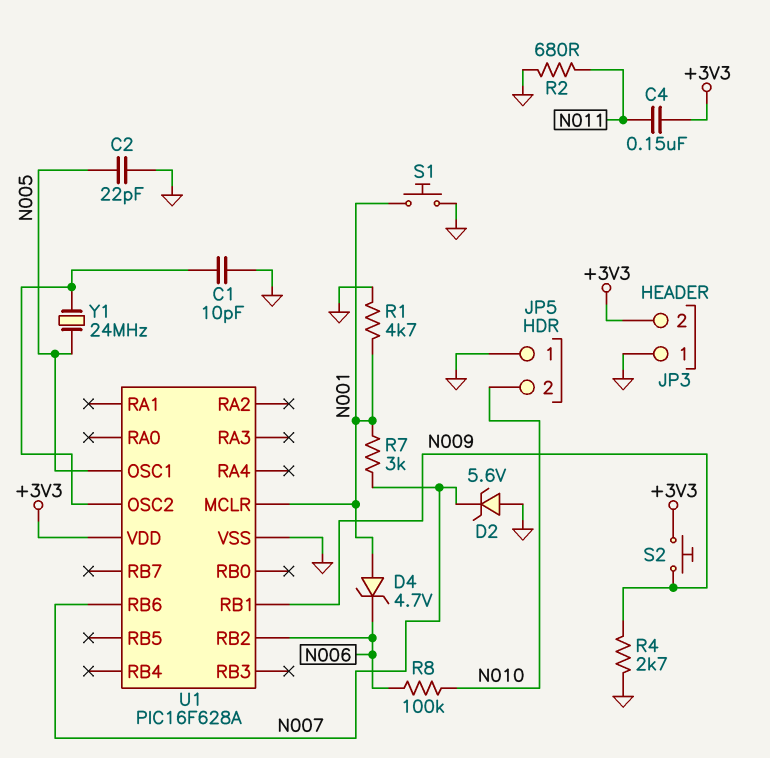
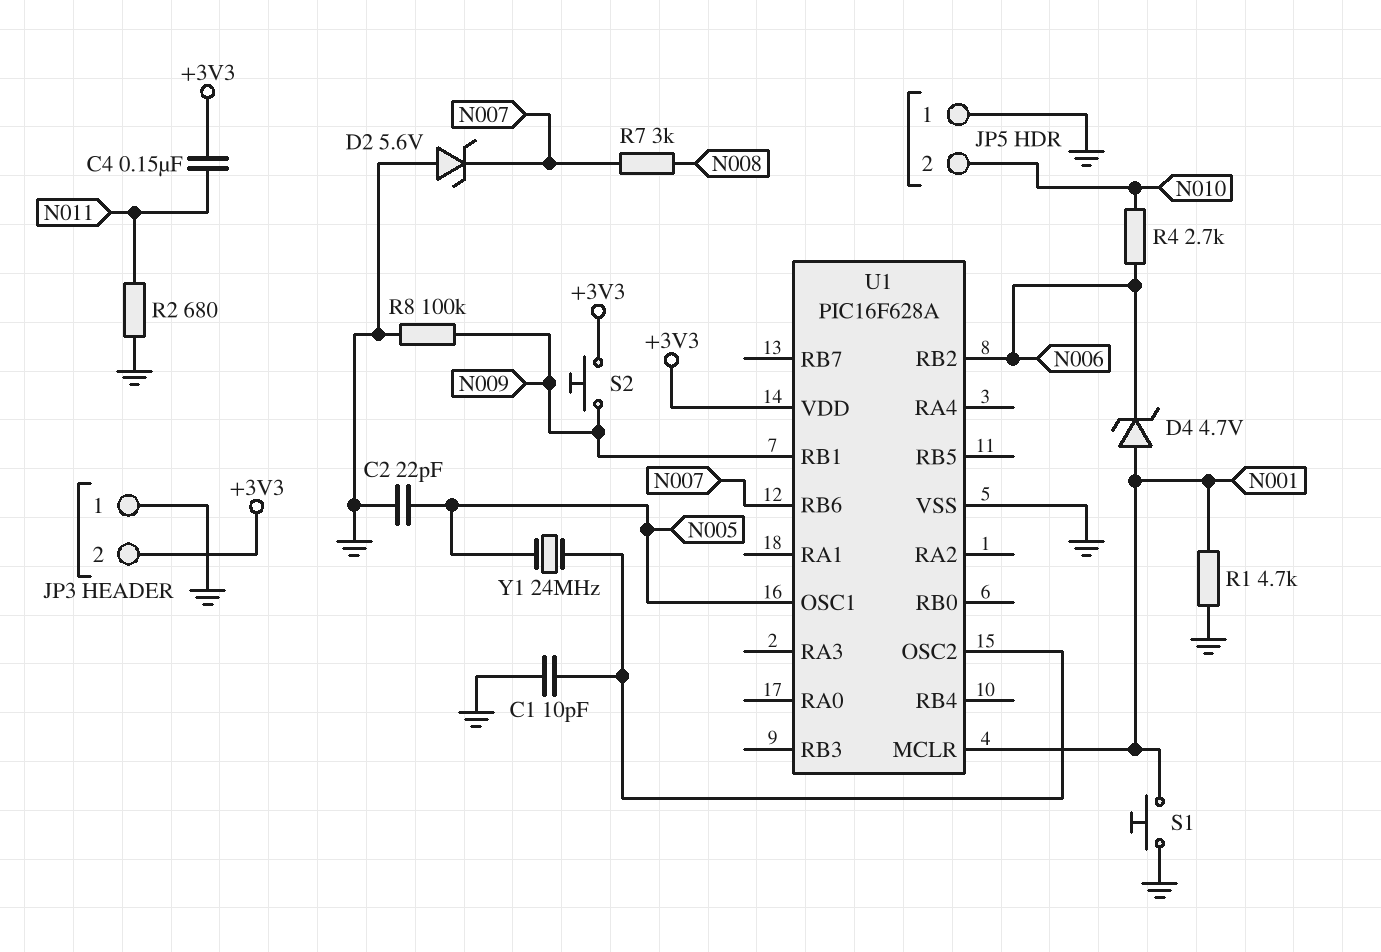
R4: 2.7k (GND, N009) -> 2.7k (N006, N010)
R7: 3k (N001, N007) -> 3k (N007, N008)
R8: 100k (N006, N010) -> 100k (GND, N009)

